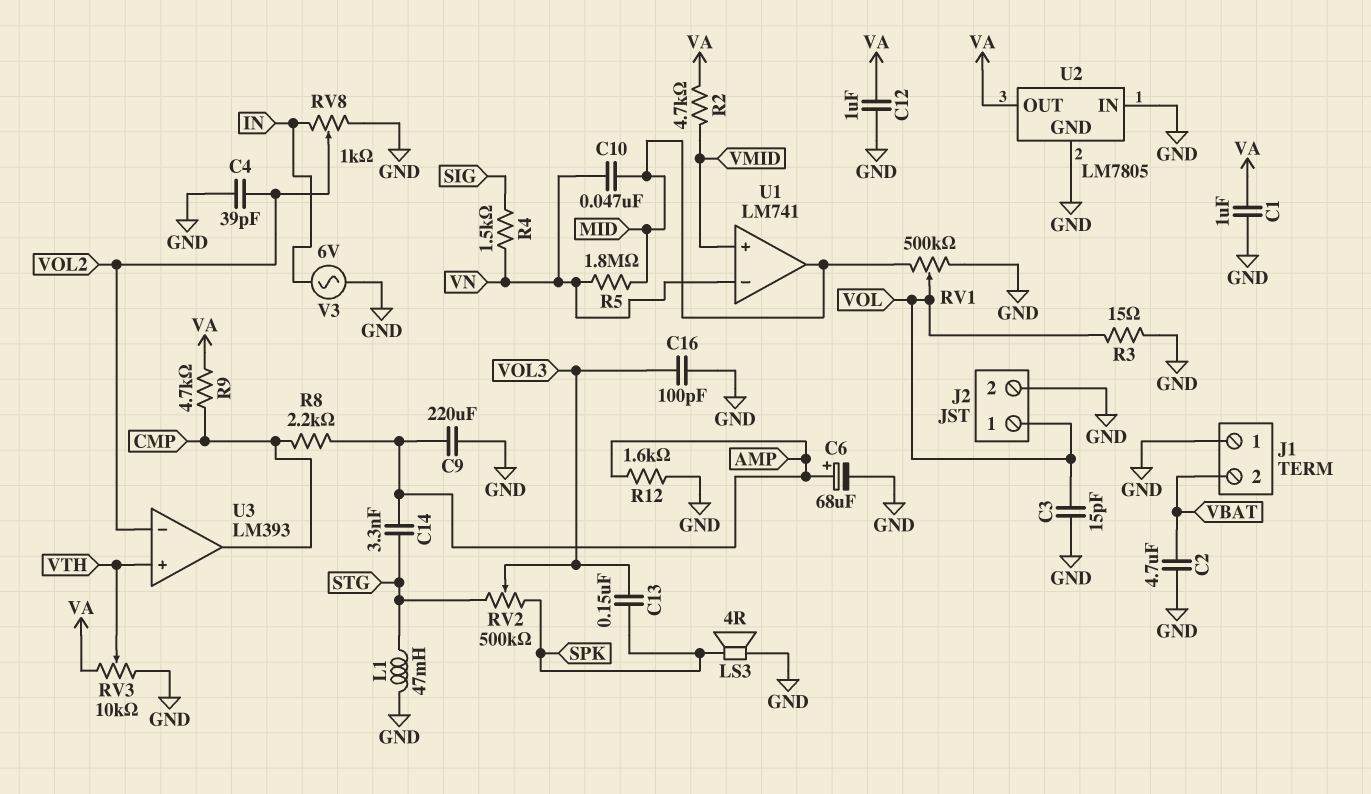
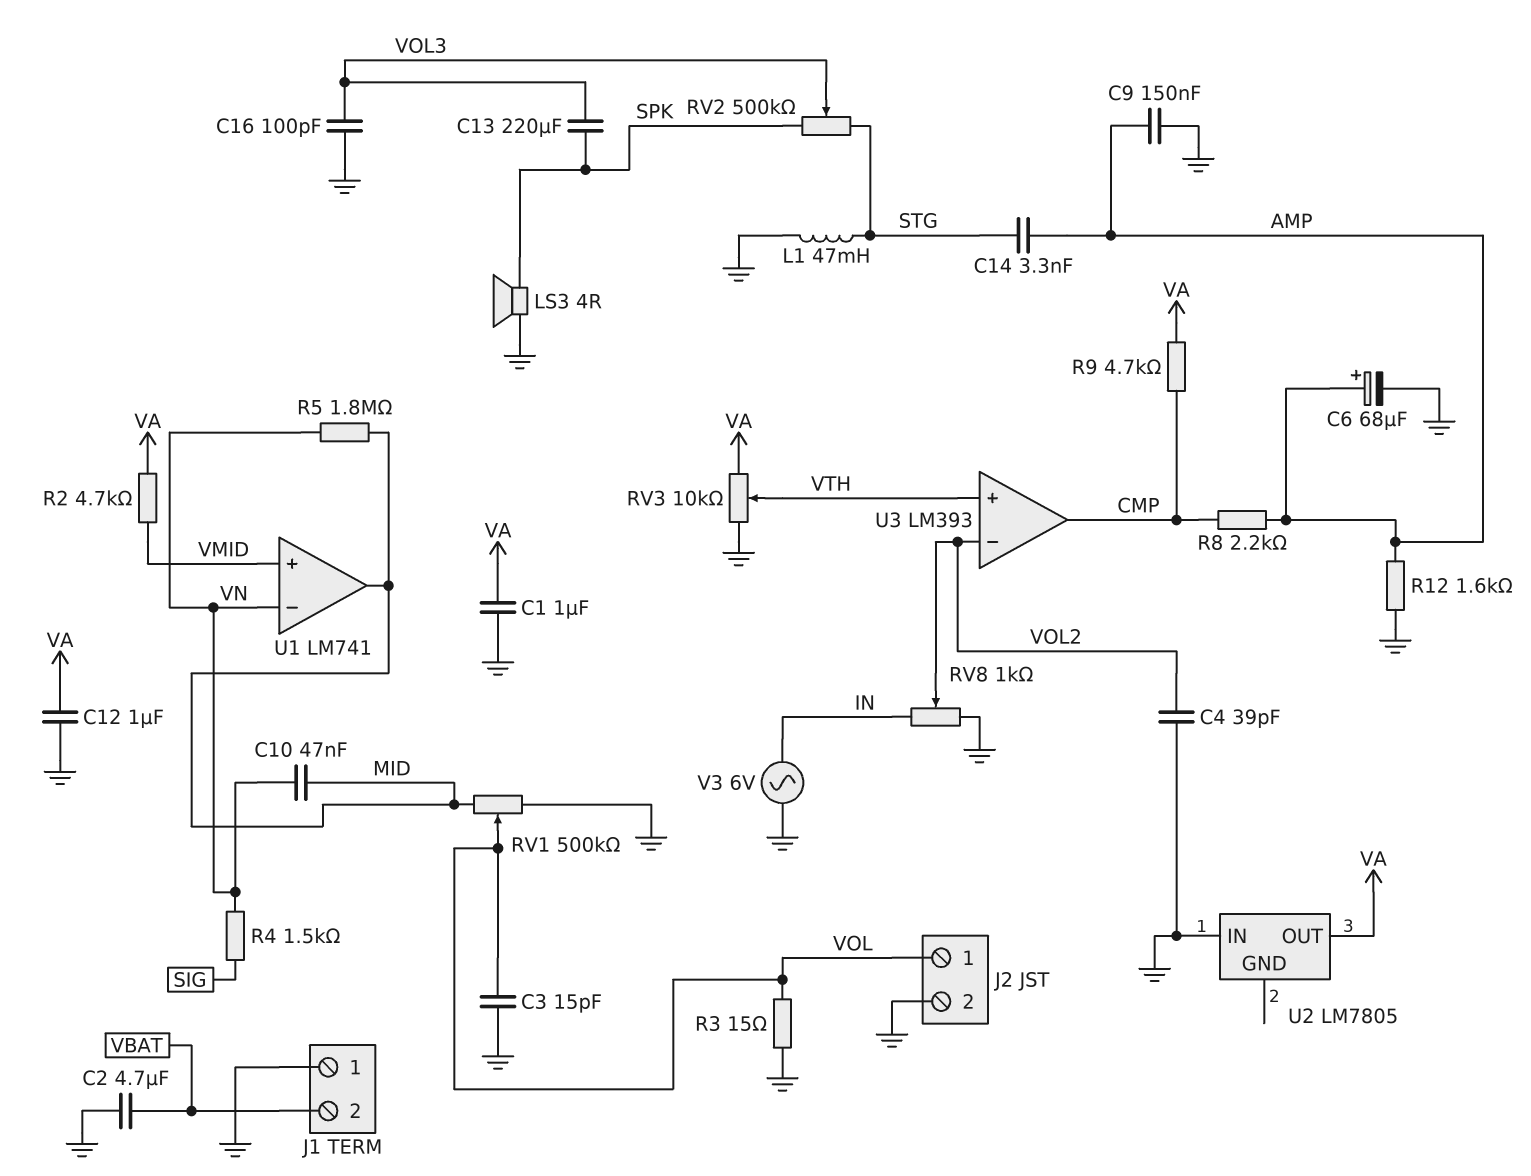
C9: 220uF (AMP, GND) -> 150nF (AMP, GND)
C13: 150nF (SPK, VOL3) -> 220uF (SPK, VOL3)
U2 pin GND: GND -> none

